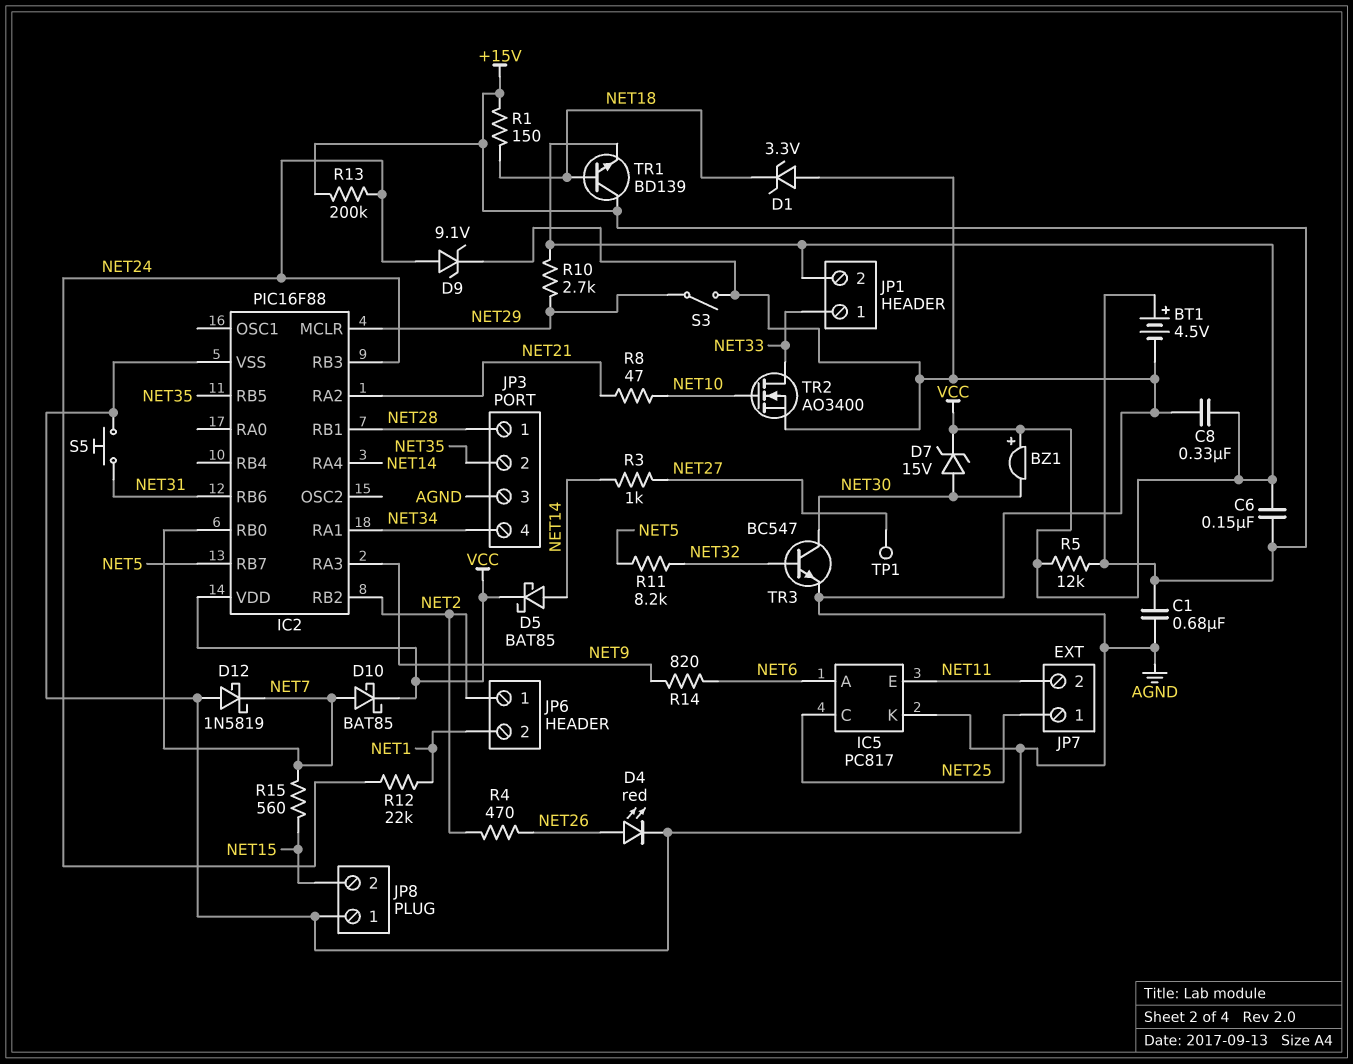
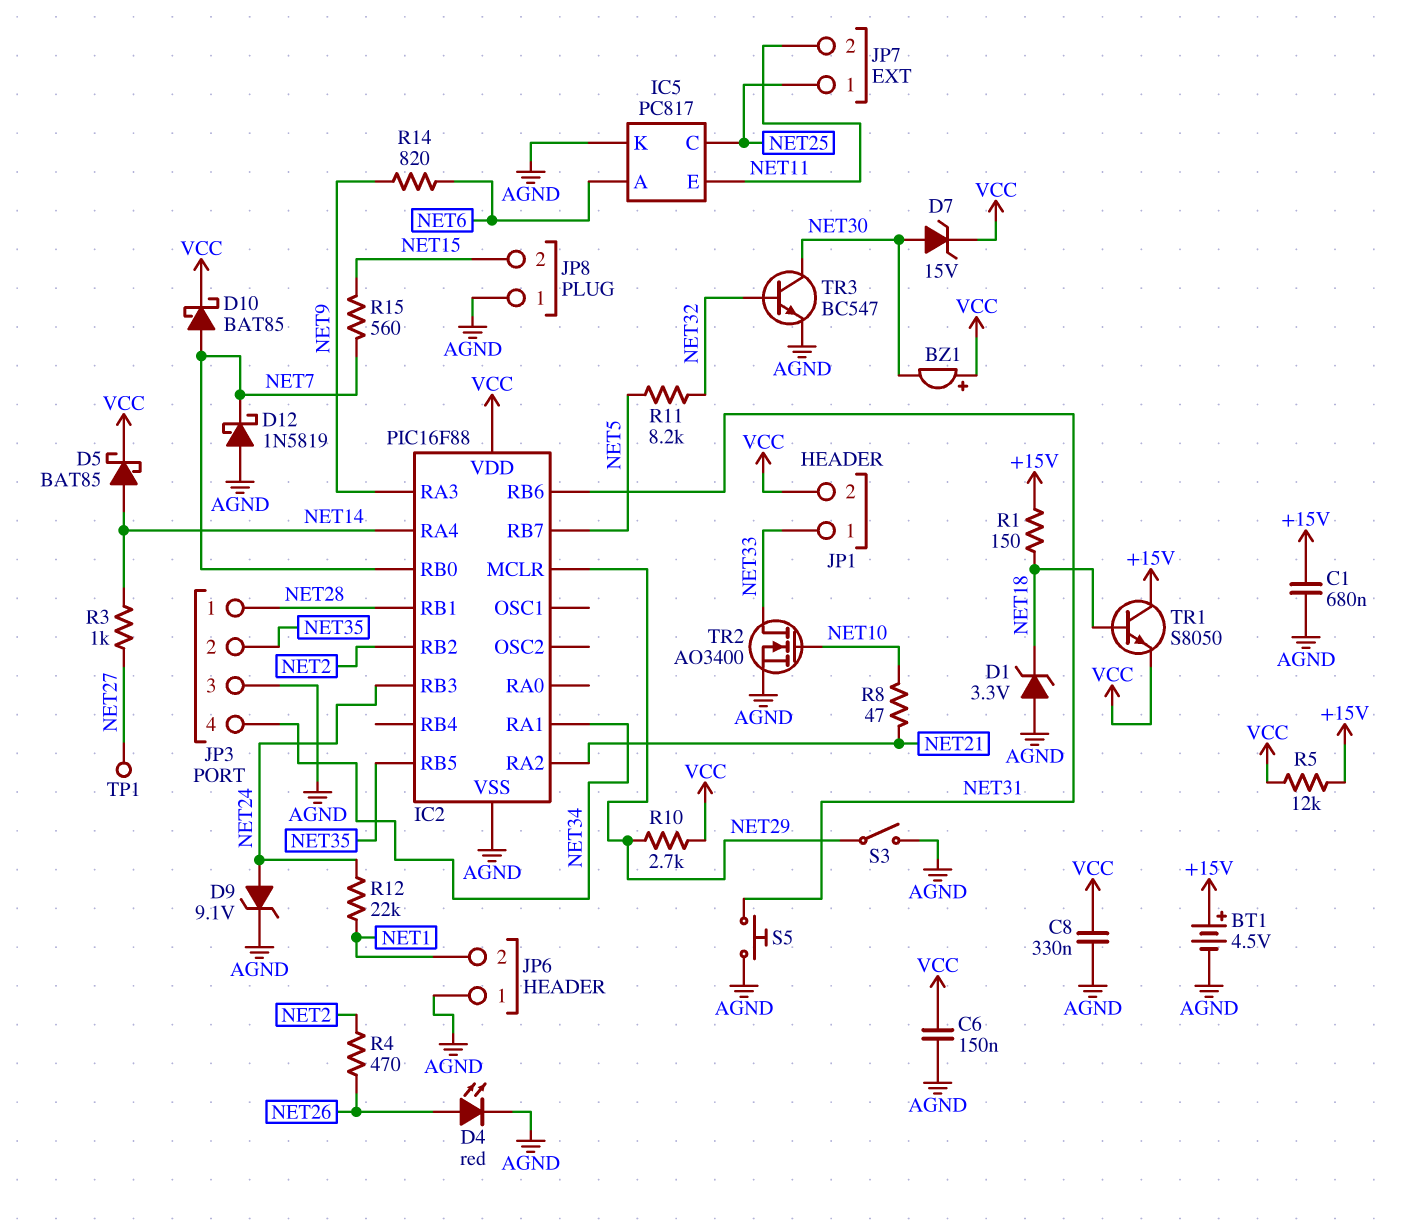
C6: 150nF (+15V, VCC) -> 150nF (AGND, VCC)
JP6 pin 1: NET2 -> AGND
R13: 200k (+15V, NET24) -> none
TR1: NPN BD139 (B NET18, C +15V, E VCC) -> NPN S8050 (B NET18, C +15V, E VCC)

